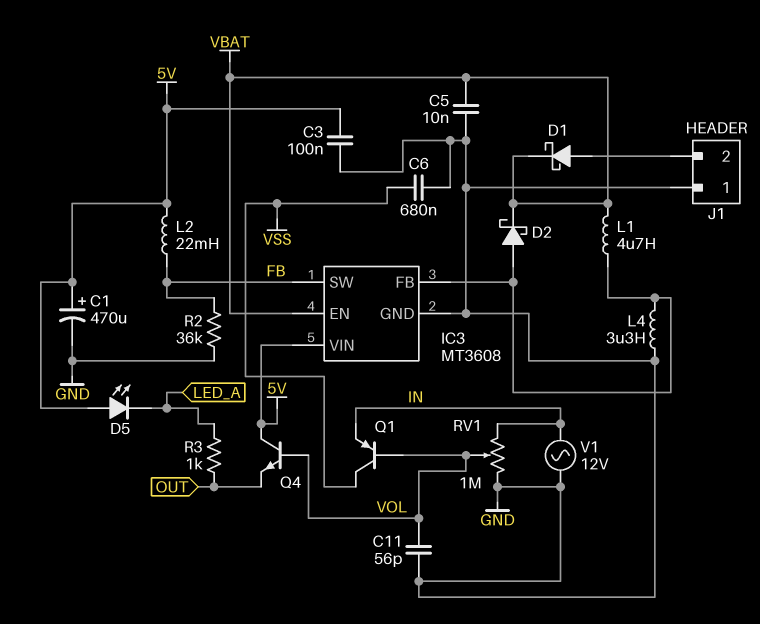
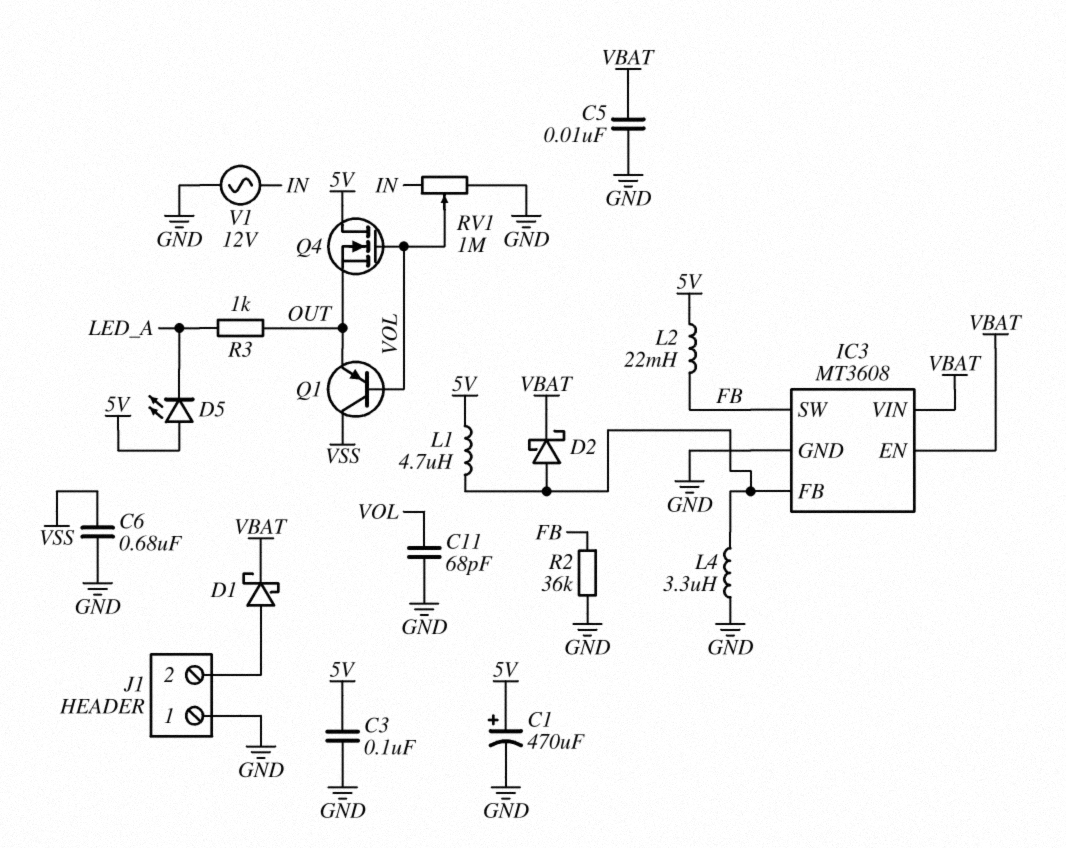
C11: 56pF (GND, VOL) -> 68pF (GND, VOL)
IC3 pin VIN: 5V -> VBAT
L1: 4.7uH (IC3/FB, VBAT) -> 4.7uH (5V, IC3/FB)
Q1: PNP (B VOL, C VSS, E IN) -> PNP (B VOL, C VSS, E OUT)
Q4: NPN (B VOL, C 5V, E OUT) -> NMOS (G VOL, D 5V, S OUT)

